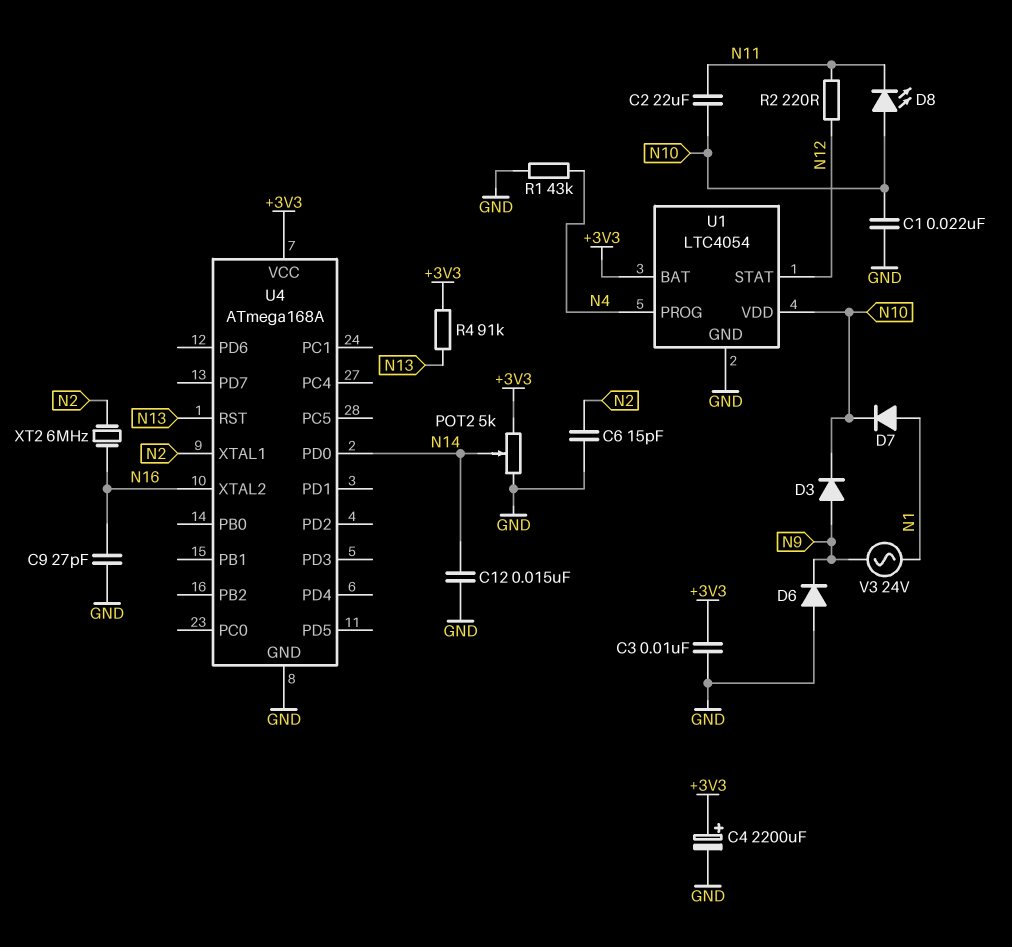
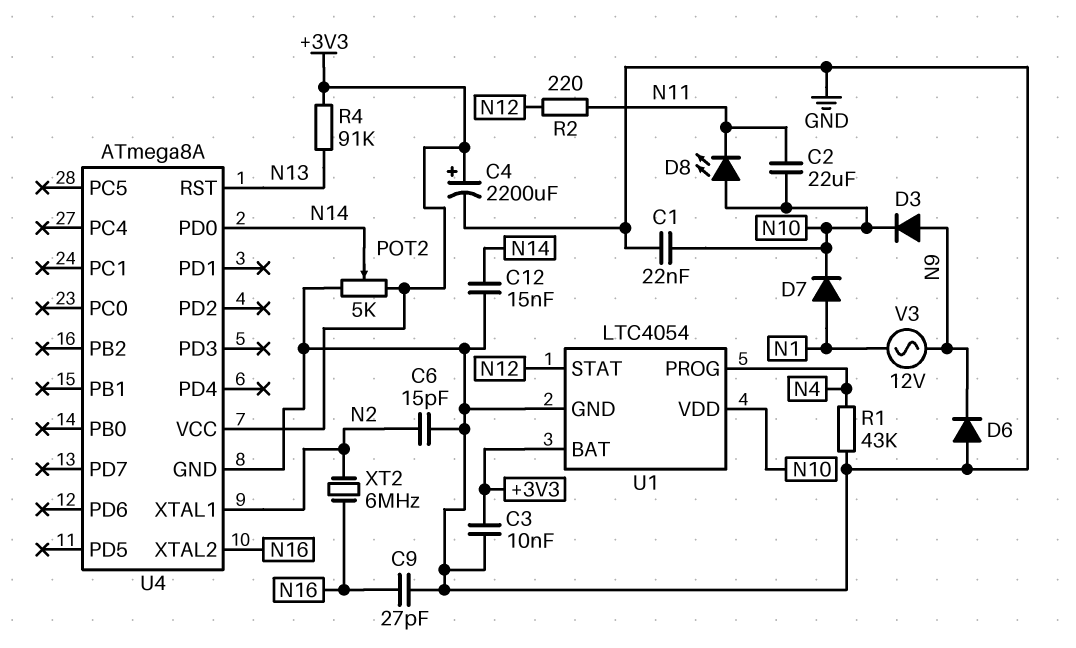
U4: ATmega168A -> ATmega8A
V3: AC 24V (N1, N9) -> AC 12V (N1, N9)

